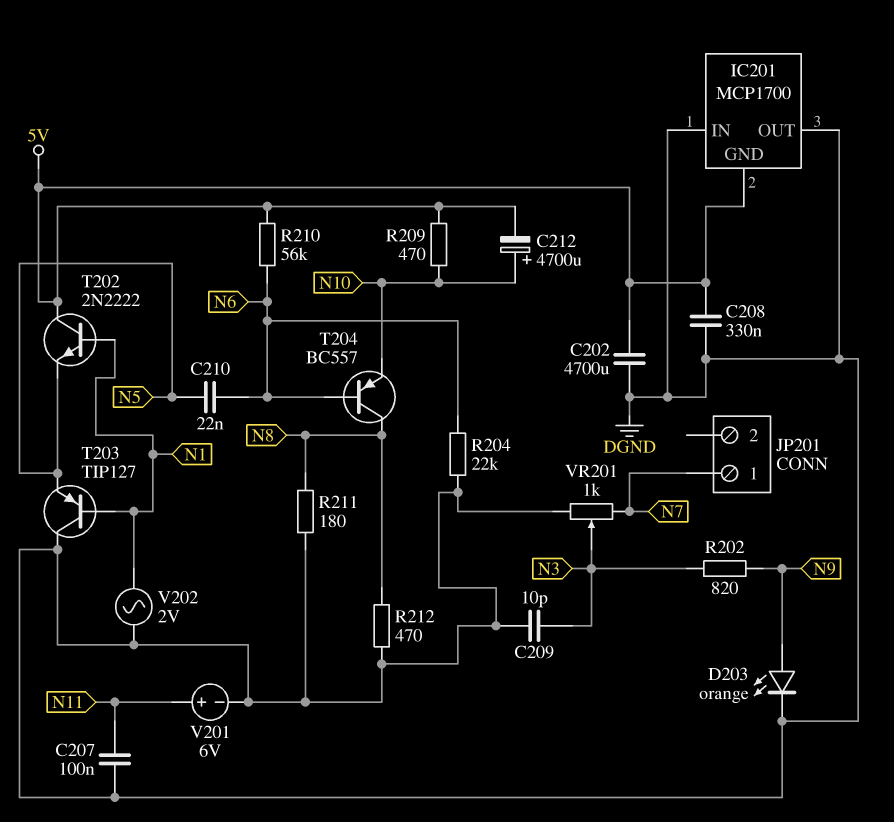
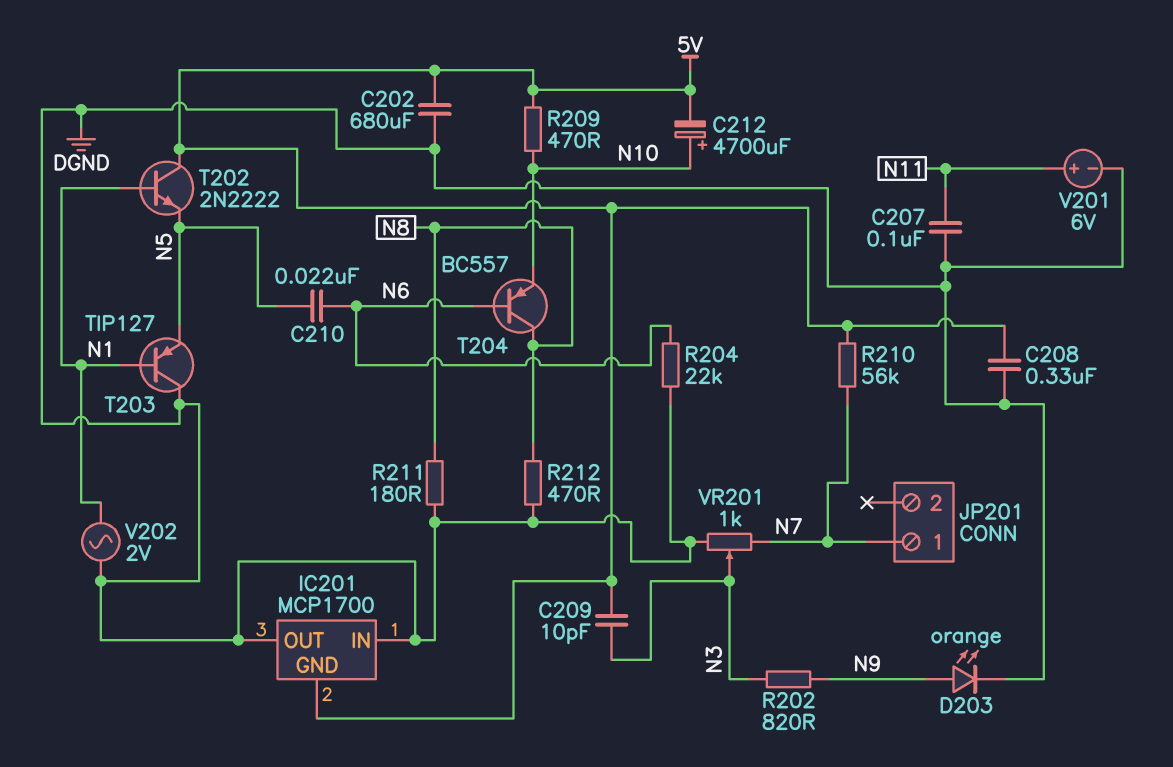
C202: 4700uF (5V, DGND) -> 680uF (5V, DGND)
C209: 10pF (DGND, N3) -> 10pF (5V, N3)
R210: 56k (5V, N6) -> 56k (5V, N7)

